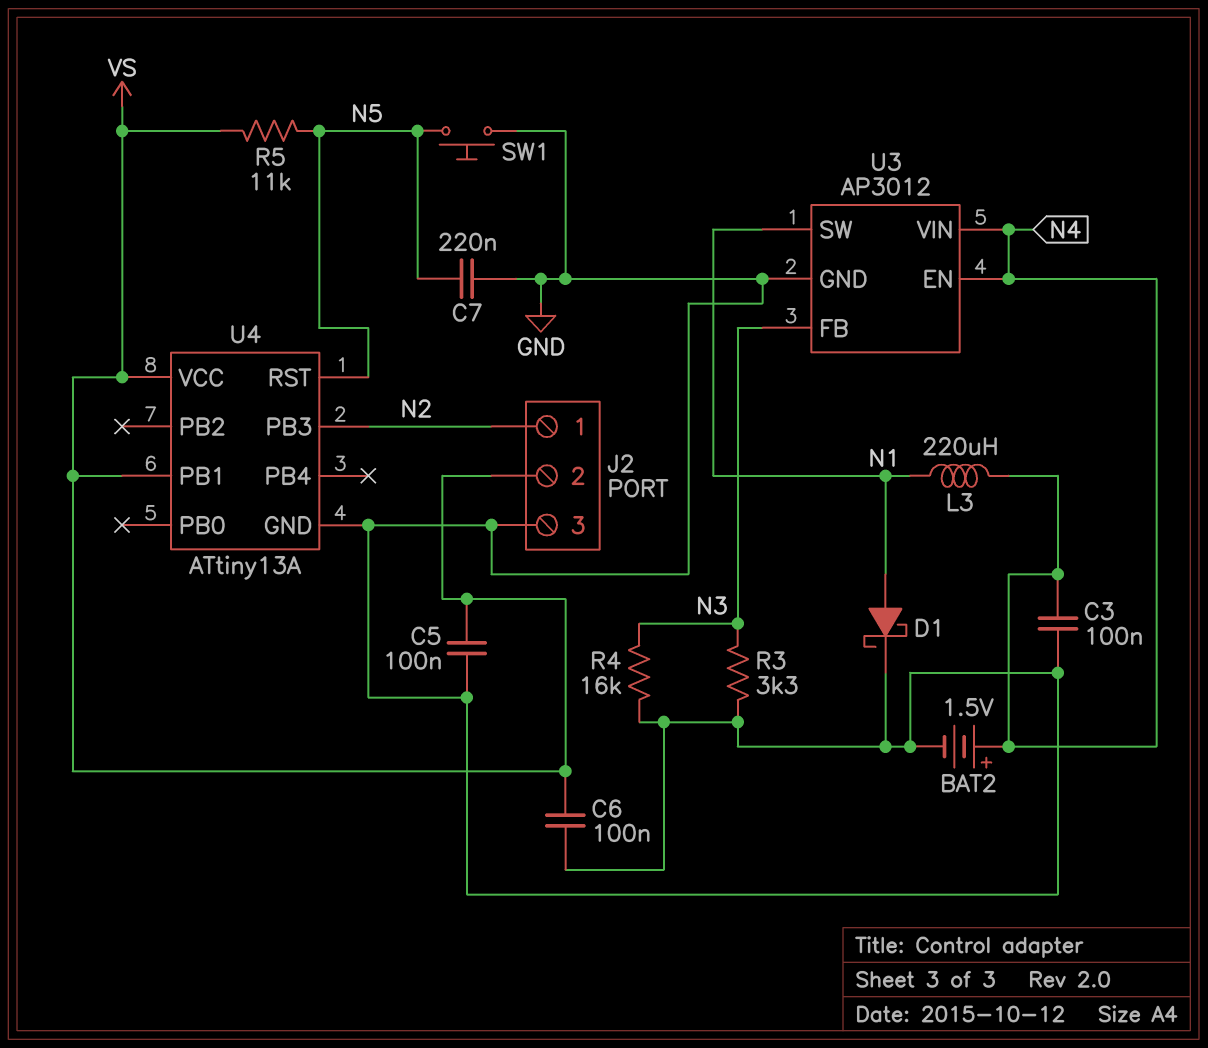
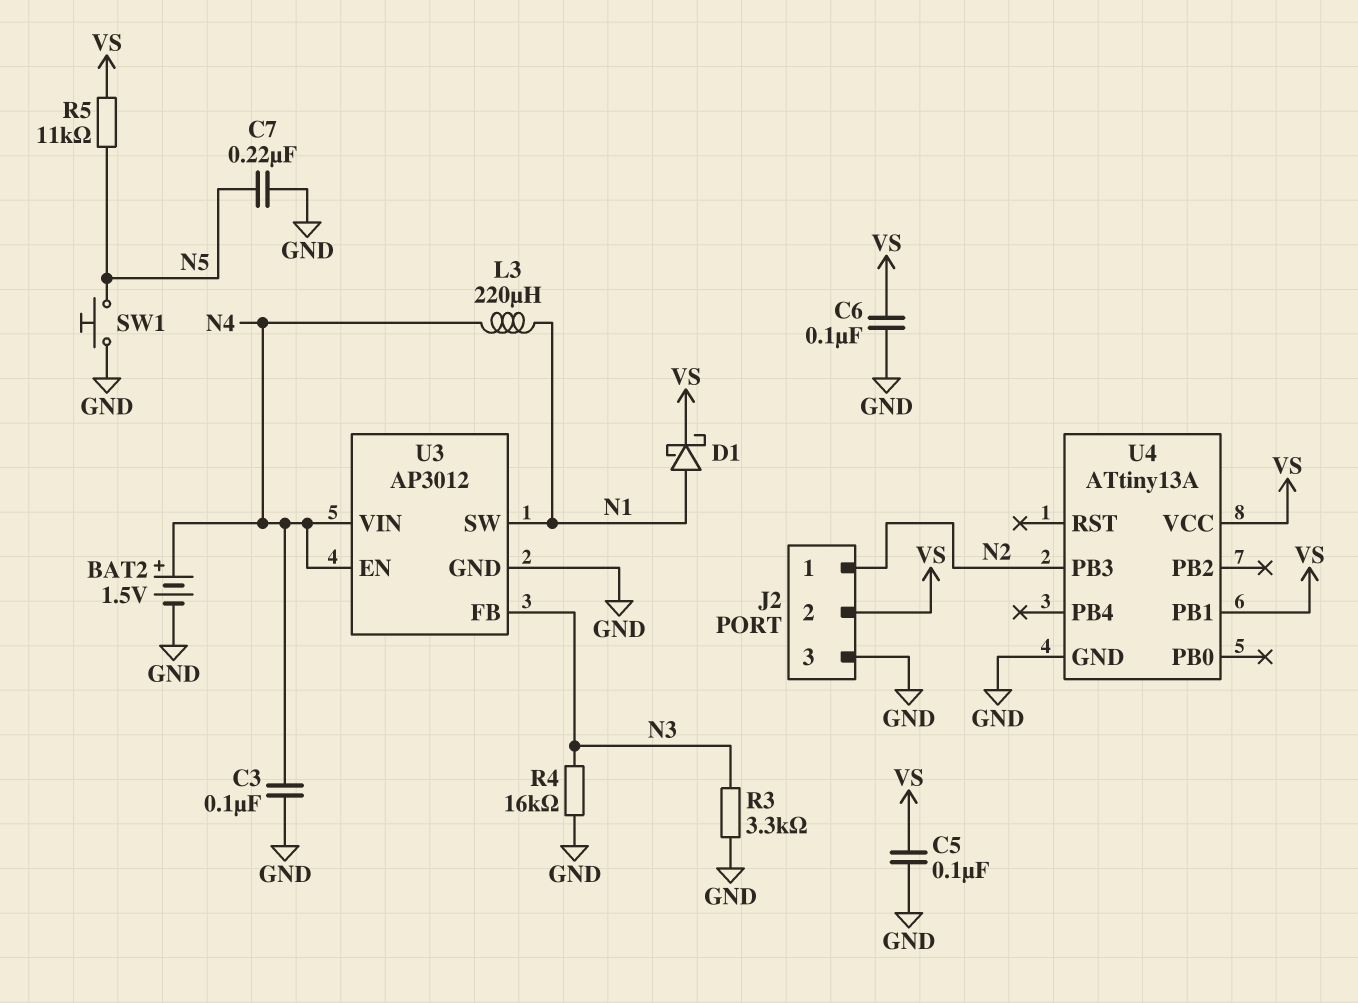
D1: schottky (A N1, K GND) -> schottky (A N1, K VS)
U4 pin RST: N5 -> none

